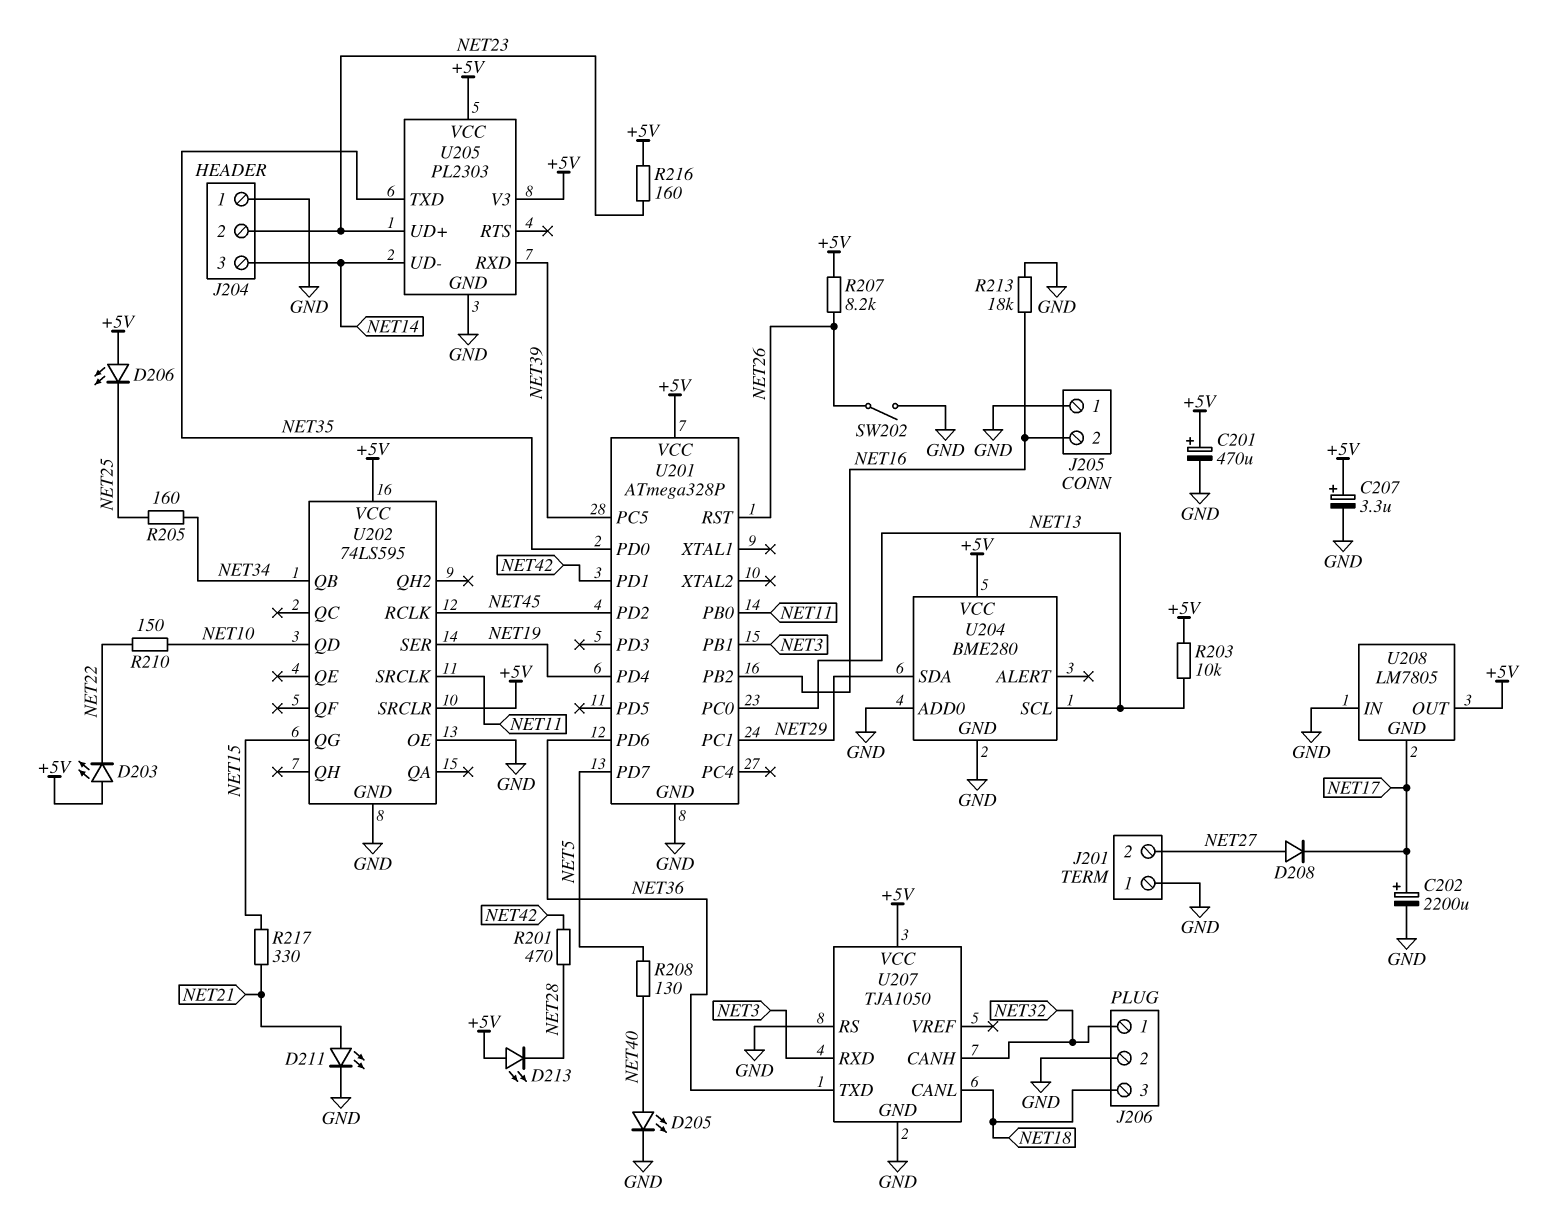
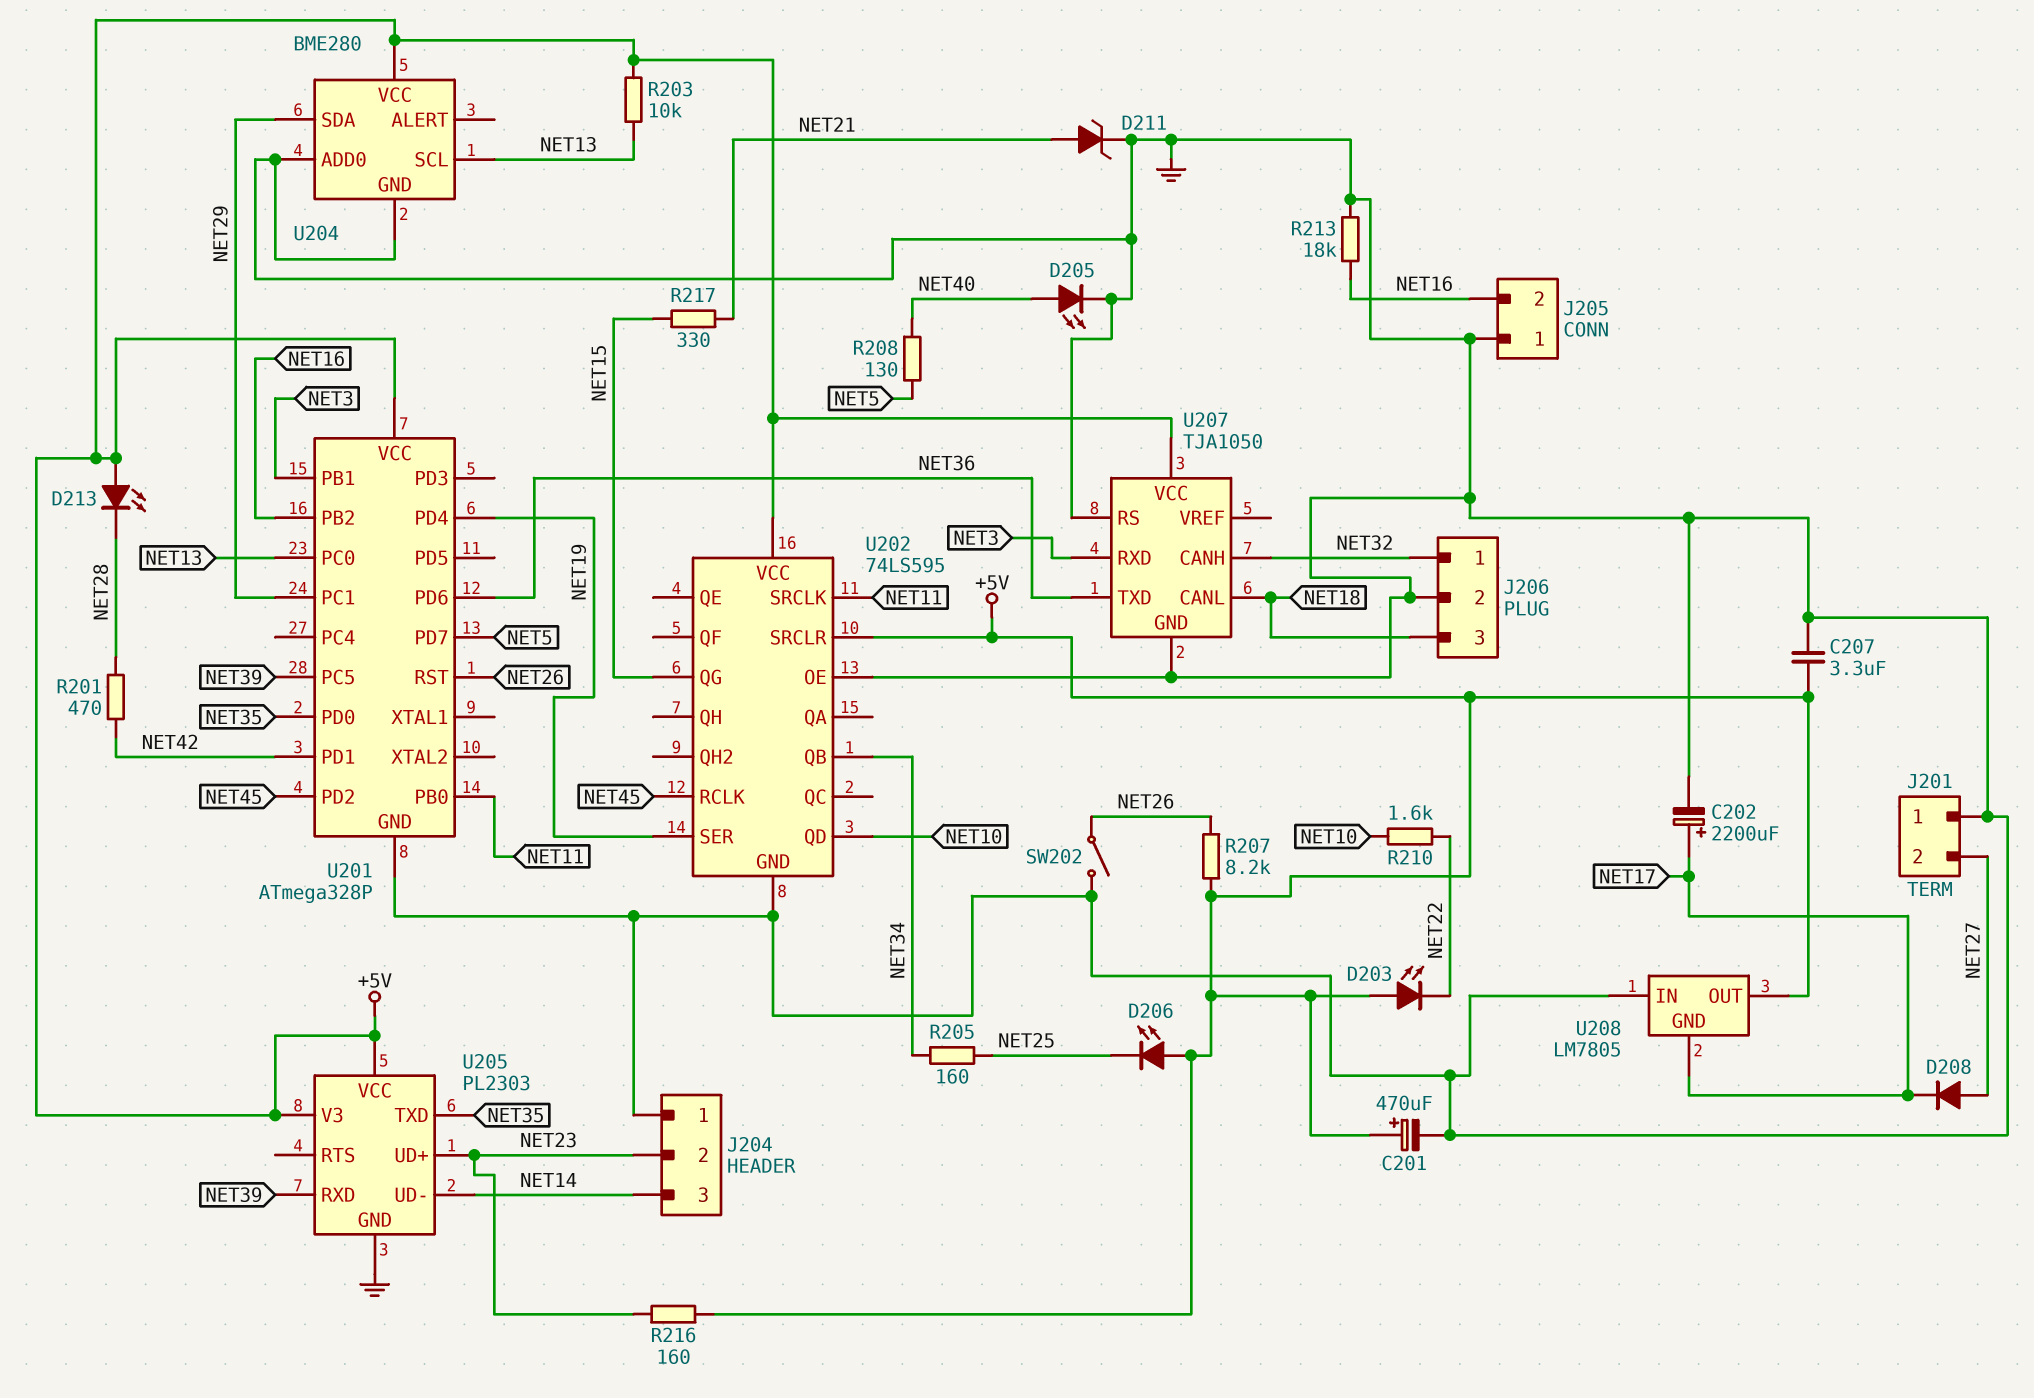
C207: 3.3uF (plus +5V, minus GND) -> 3.3uF (+5V, GND)
D211: LED (A NET21, K GND) -> zener (A NET21, K GND)
R210: 150 (NET10, NET22) -> 1.6k (NET10, NET22)

